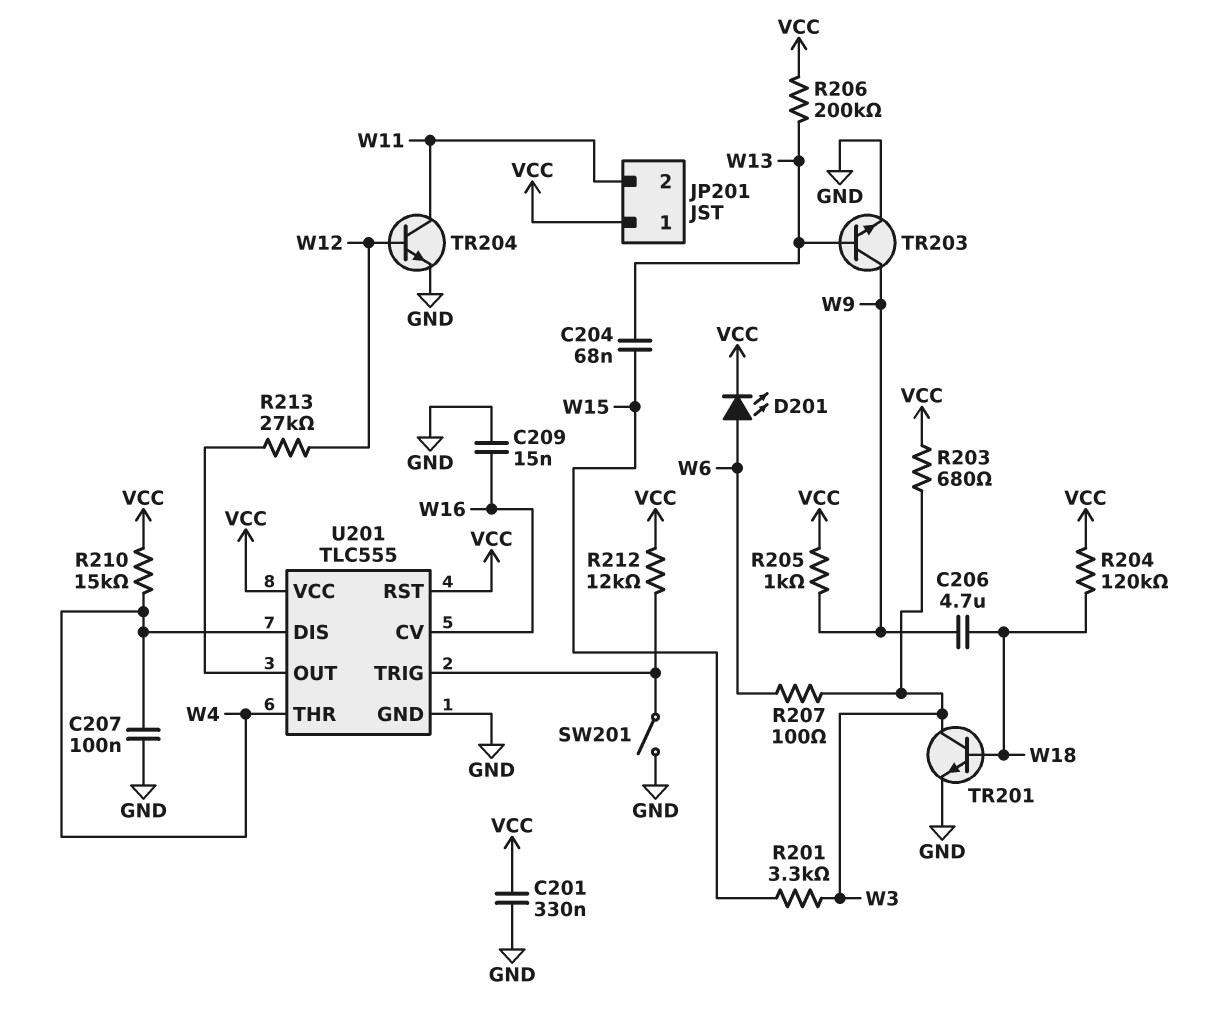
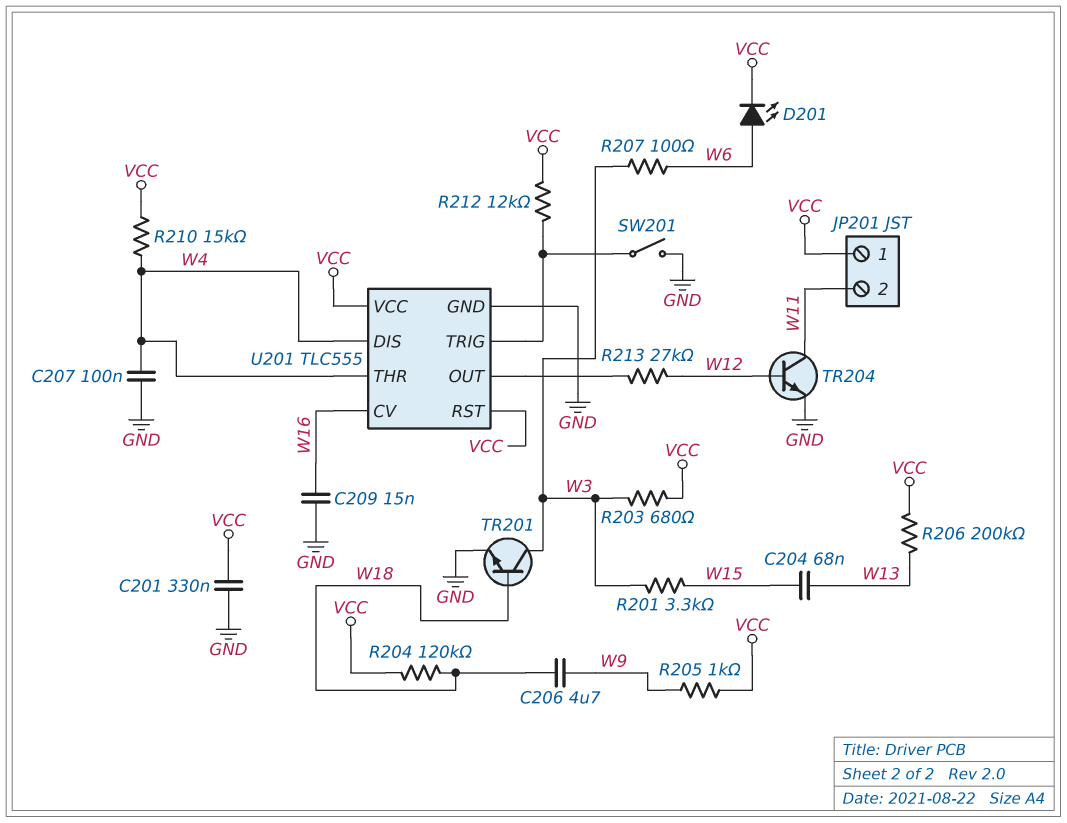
TR203: NPN (B W13, C W9, E GND) -> none

